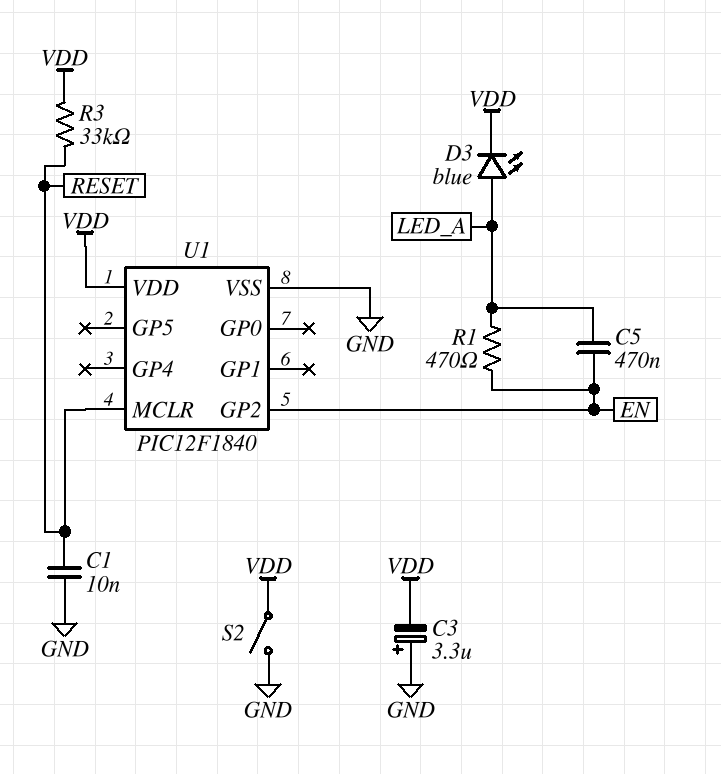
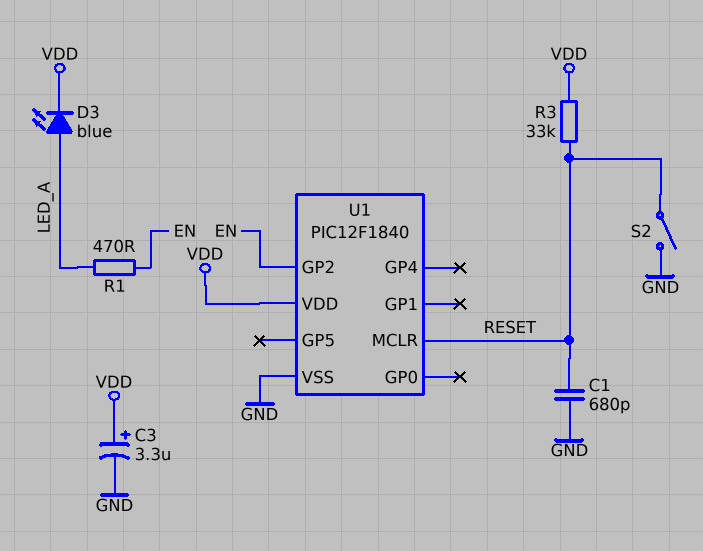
C1: 10nF (GND, RESET) -> 680pF (GND, RESET)
C3: 3.3uF (plus GND, minus VDD) -> 3.3uF (plus VDD, minus GND)
C5: 470nF (EN, LED_A) -> none
S2: switch (GND, VDD) -> switch (GND, RESET)

